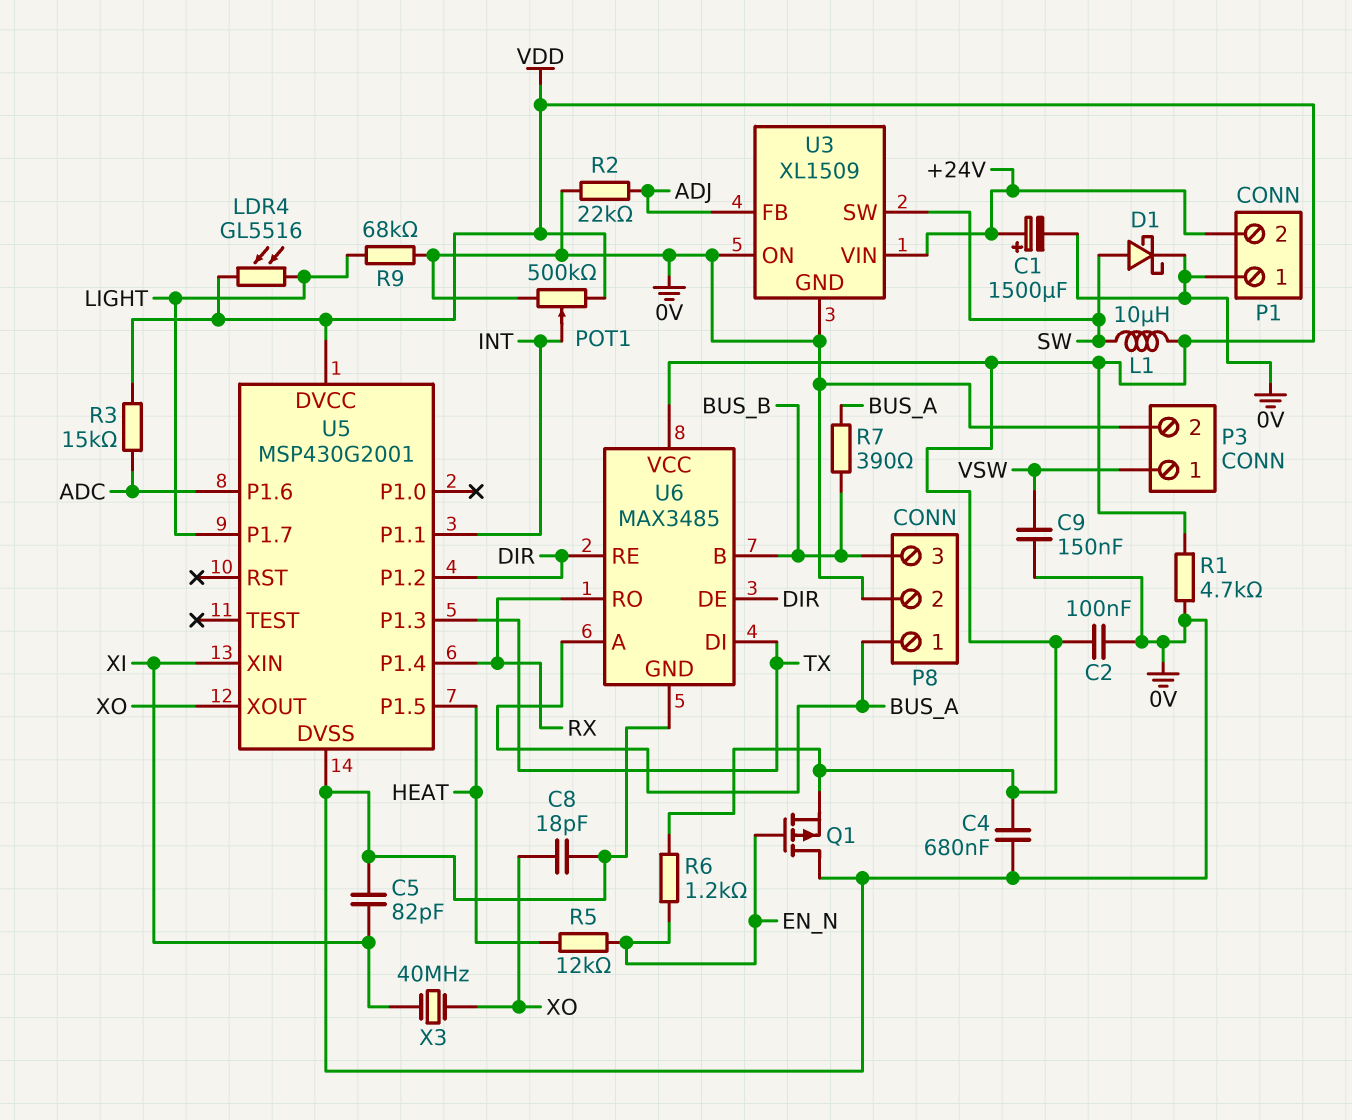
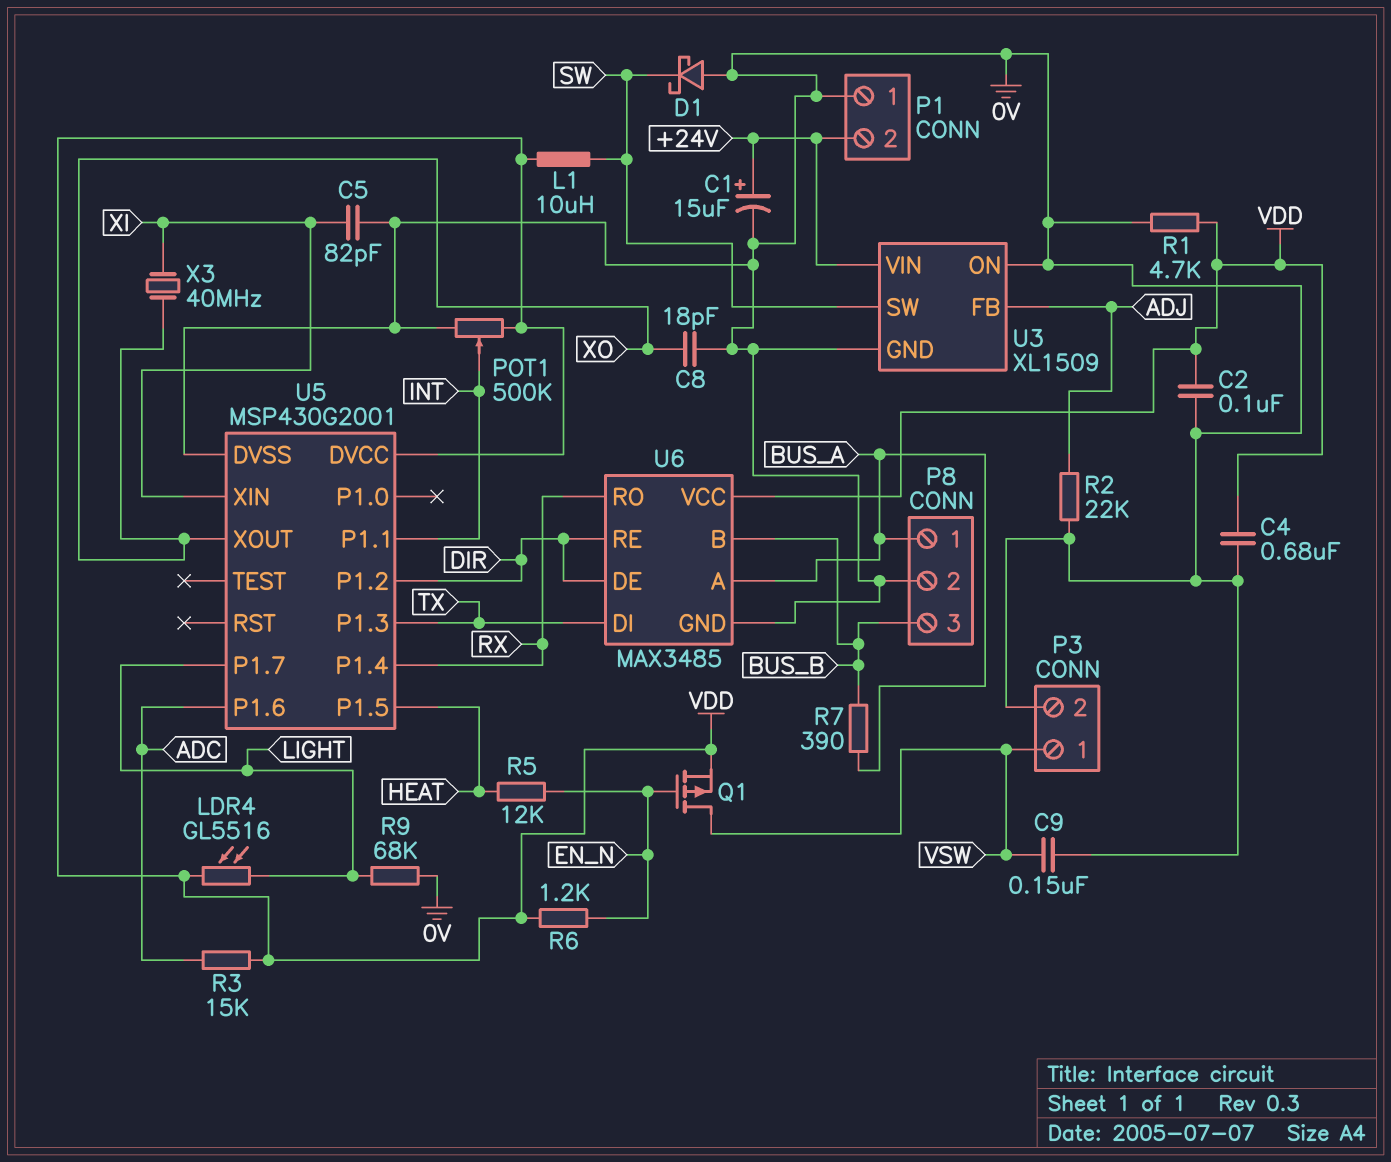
C1: 1500uF (plus +24V, minus 0V) -> 15uF (plus +24V, minus 0V)
D1: schottky (A SW, K 0V) -> schottky (A 0V, K SW)
Q1: PMOS (G EN_N, D 0V, S VDD) -> PMOS (G EN_N, D VSW, S VDD)

